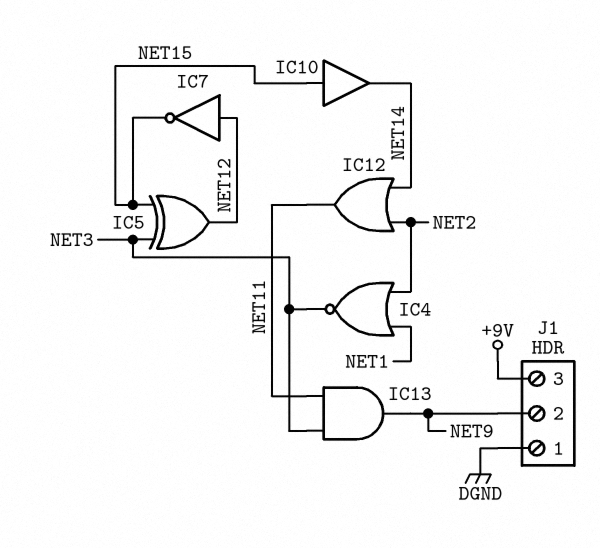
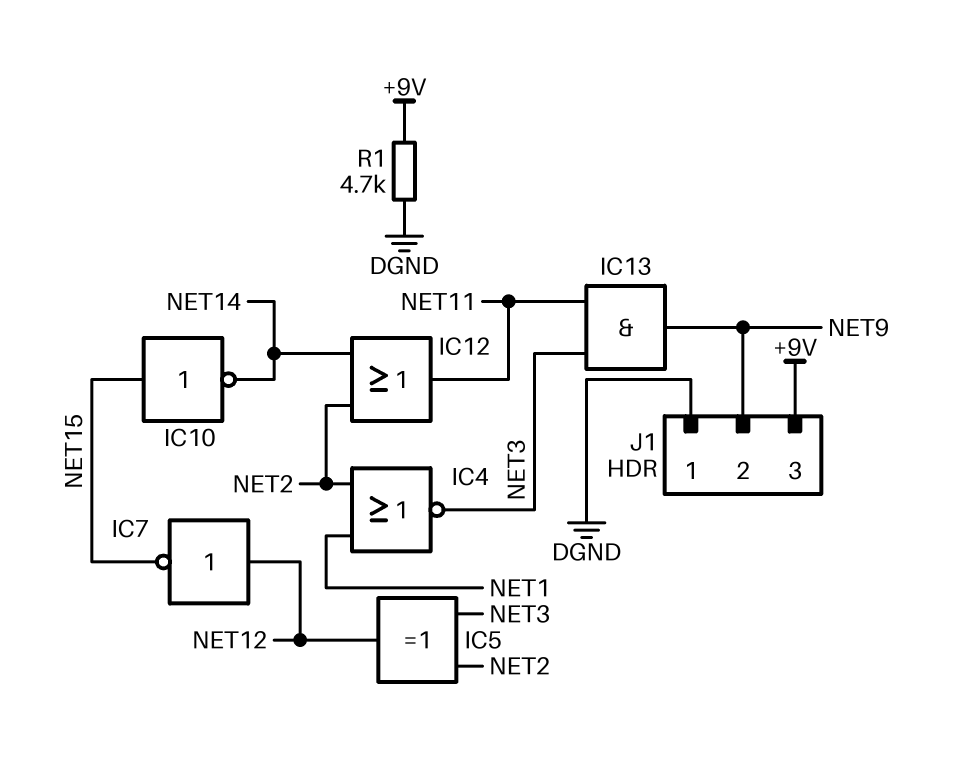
IC5: XOR (in NET3, in NET15, out NET12) -> XOR (in NET2, in NET3, out NET12)
IC10: buffer (in NET15, out NET14) -> NOT (in NET15, out NET14)
R1: none -> 4.7k (+9V, DGND)

